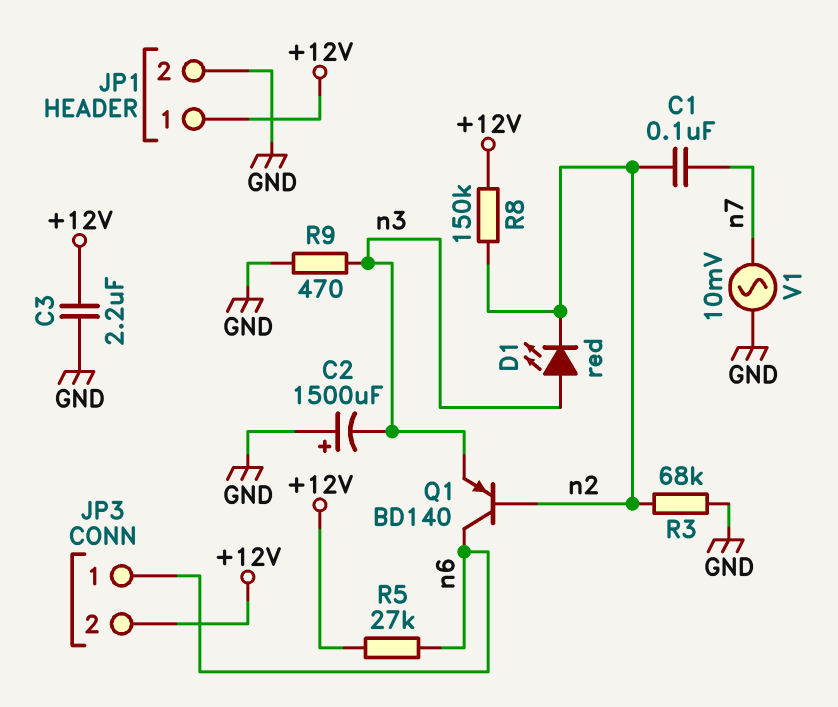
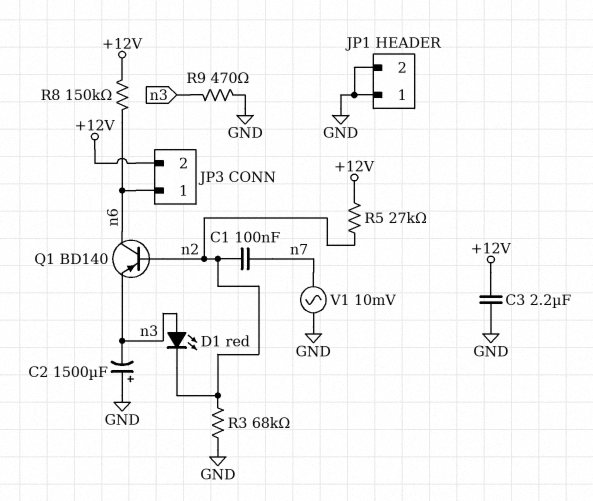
JP1 pin 1: +12V -> GND
R5: 27k (+12V, n6) -> 27k (+12V, n2)
R8: 150k (+12V, n2) -> 150k (+12V, n6)

